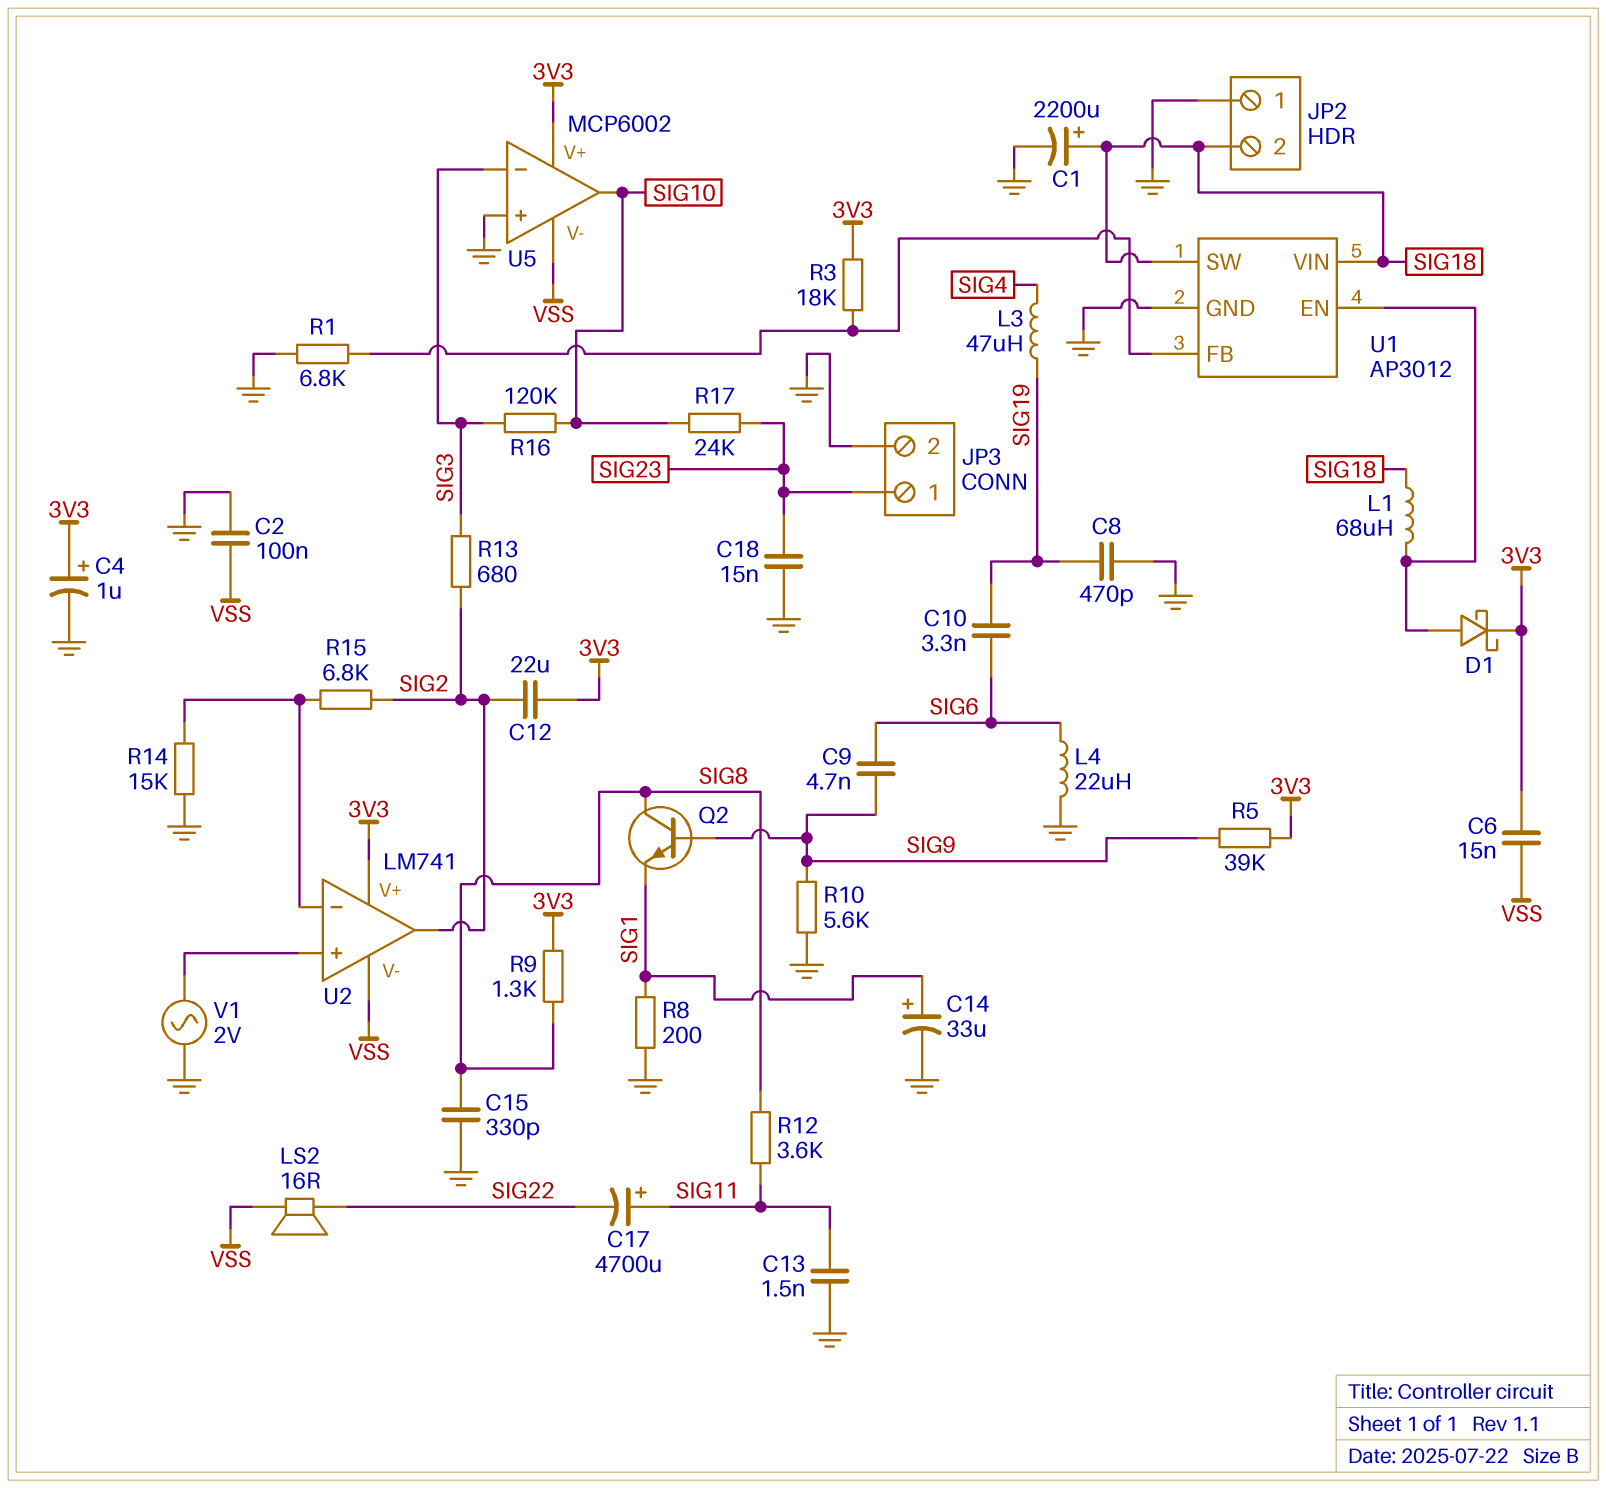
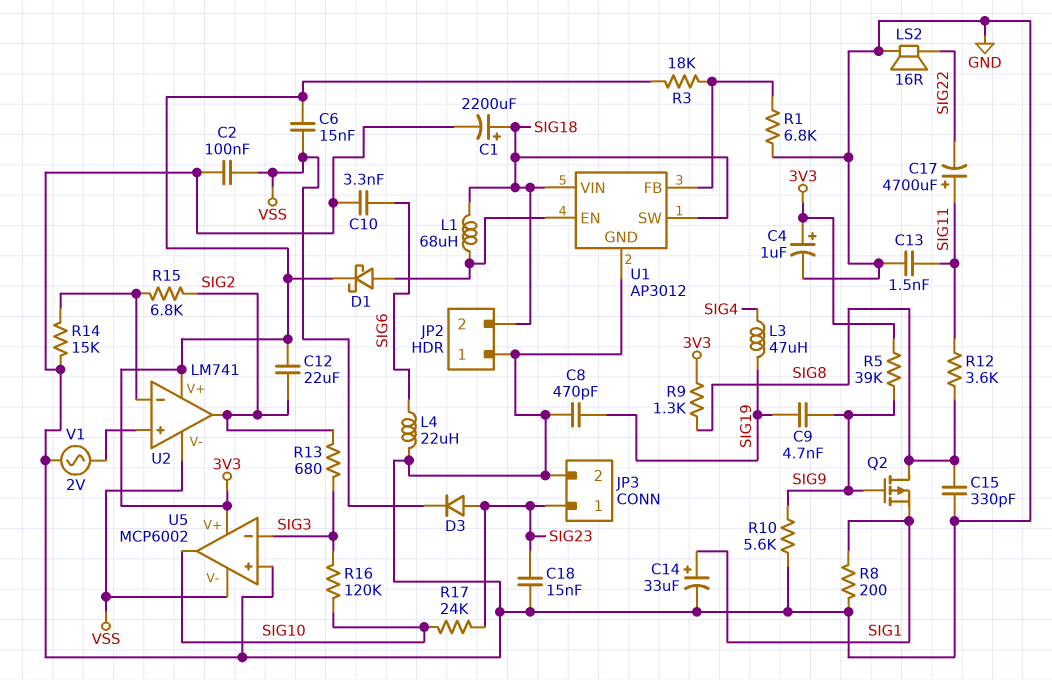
C9: 4.7nF (SIG6, SIG9) -> 4.7nF (SIG9, SIG19)
C10: 3.3nF (SIG6, SIG19) -> 3.3nF (GND, SIG6)
D3: none -> diode (A SIG23, K VSS)
LS2: speaker 16R (SIG22, VSS) -> speaker 16R (GND, SIG22)
Q2: NPN (B SIG9, C SIG8, E SIG1) -> PMOS (G SIG9, D SIG8, S SIG1)

